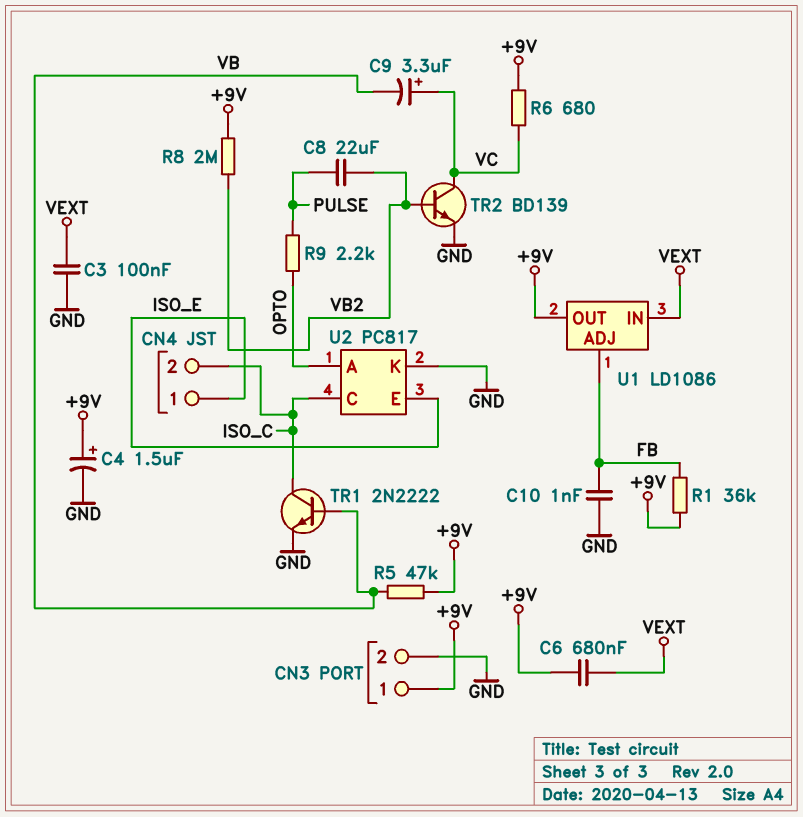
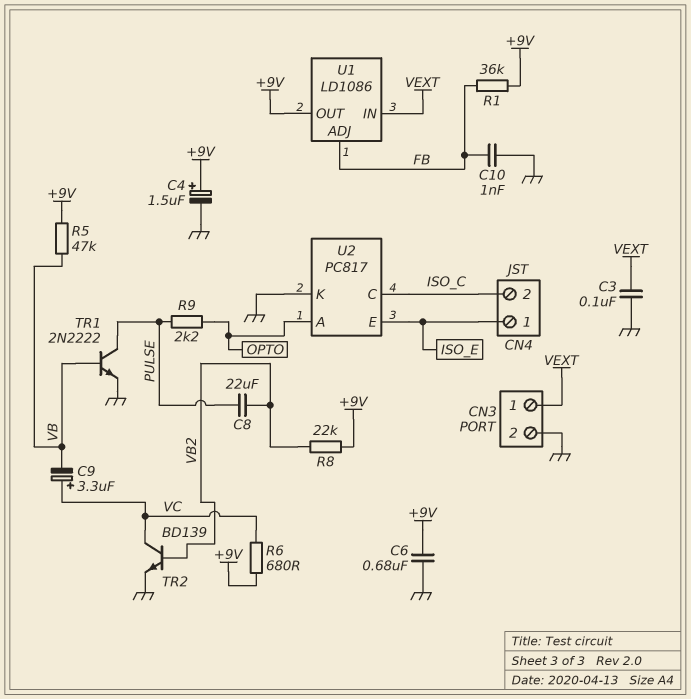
C6: 680nF (+9V, VEXT) -> 680nF (+9V, GND)
CN3 pin 1: +9V -> VEXT
R8: 2M (+9V, VB2) -> 22k (+9V, VB2)
TR1: NPN 2N2222 (B VB, C ISO_C, E GND) -> NPN 2N2222 (B VB, C PULSE, E GND)

